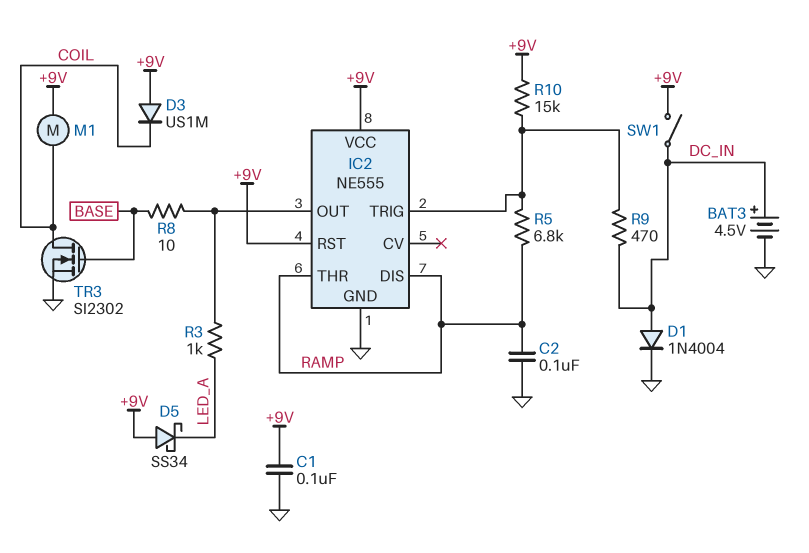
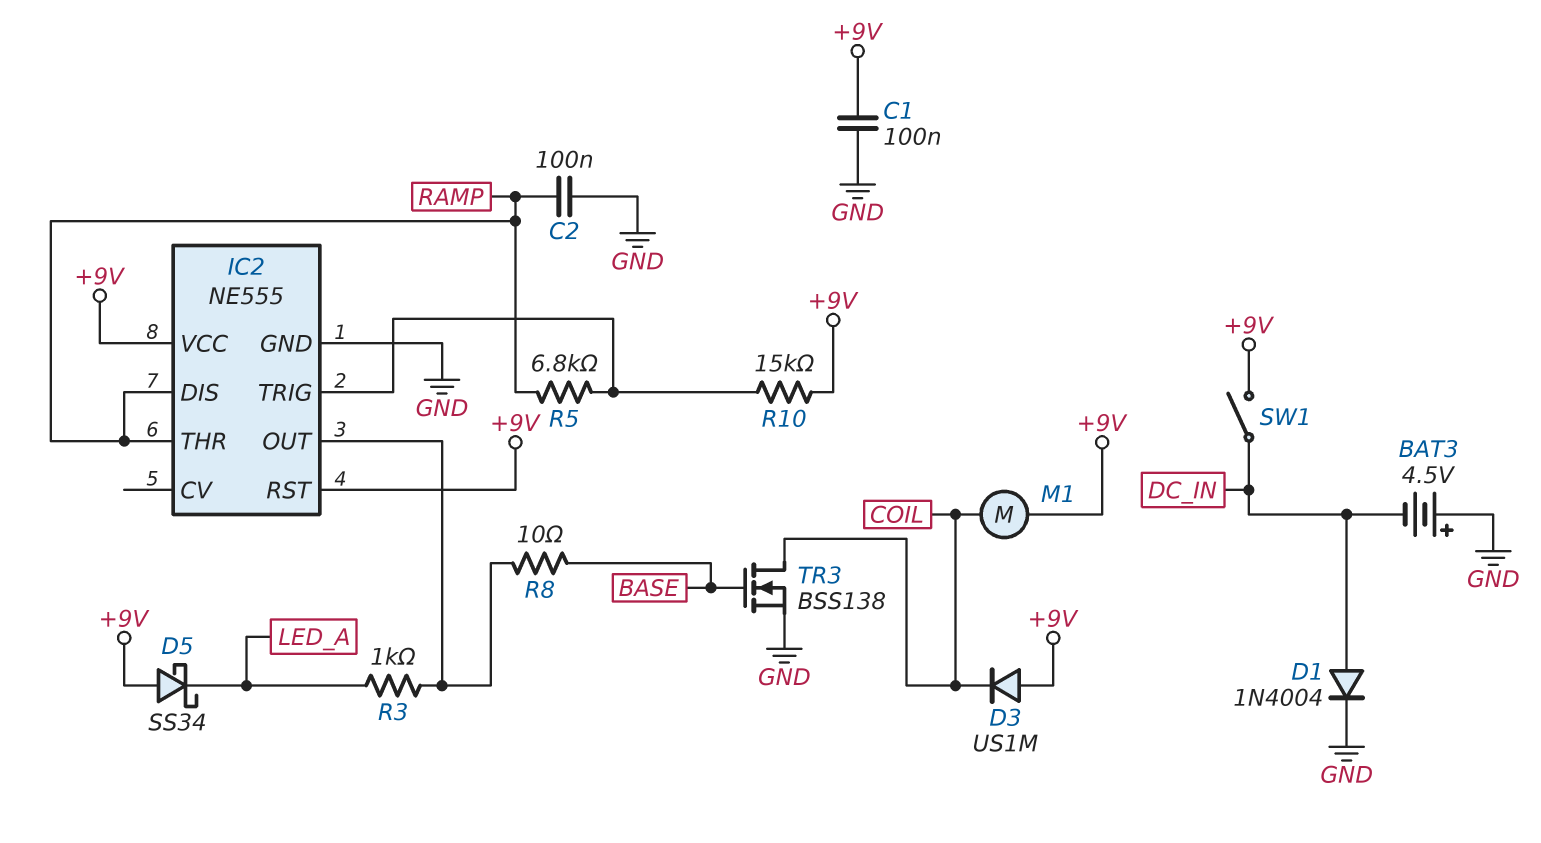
BAT3: 4.5V (plus DC_IN, minus GND) -> 4.5V (plus GND, minus DC_IN)
R9: 470 (DC_IN, IC2/TRIG) -> none
TR3: NMOS SI2302 (G BASE, D COIL, S GND) -> NMOS BSS138 (G BASE, D COIL, S GND)

